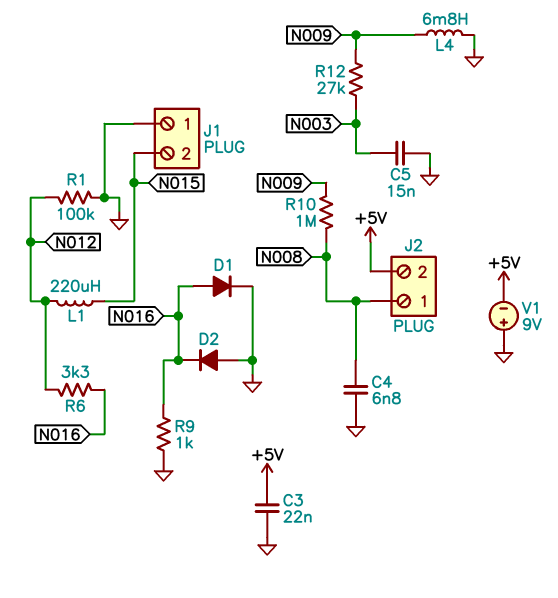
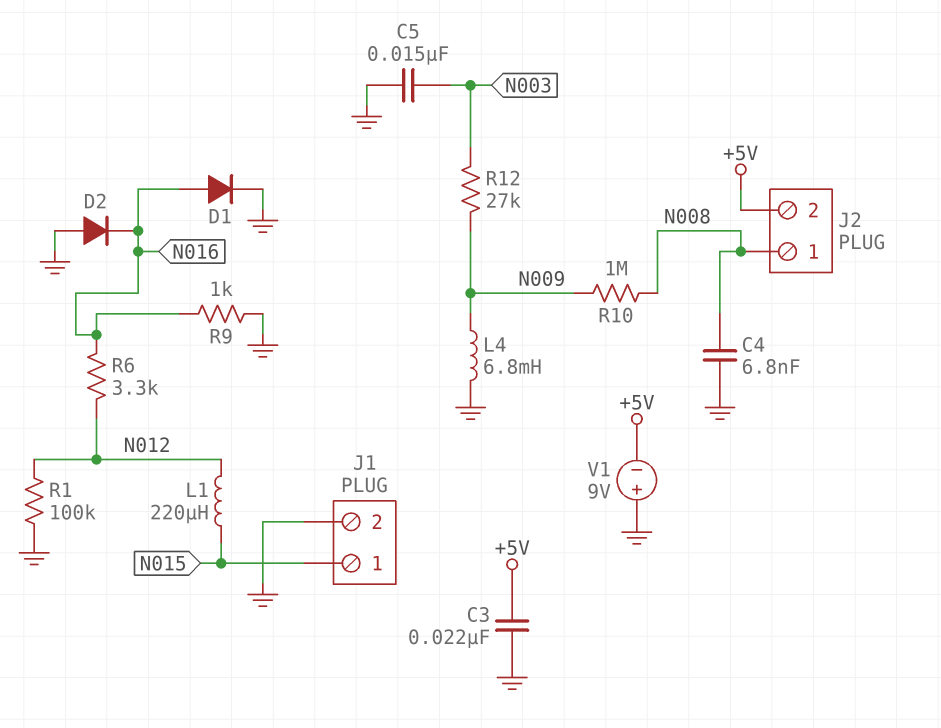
J1 pin 1: GND -> N015
J1 pin 2: N015 -> GND

